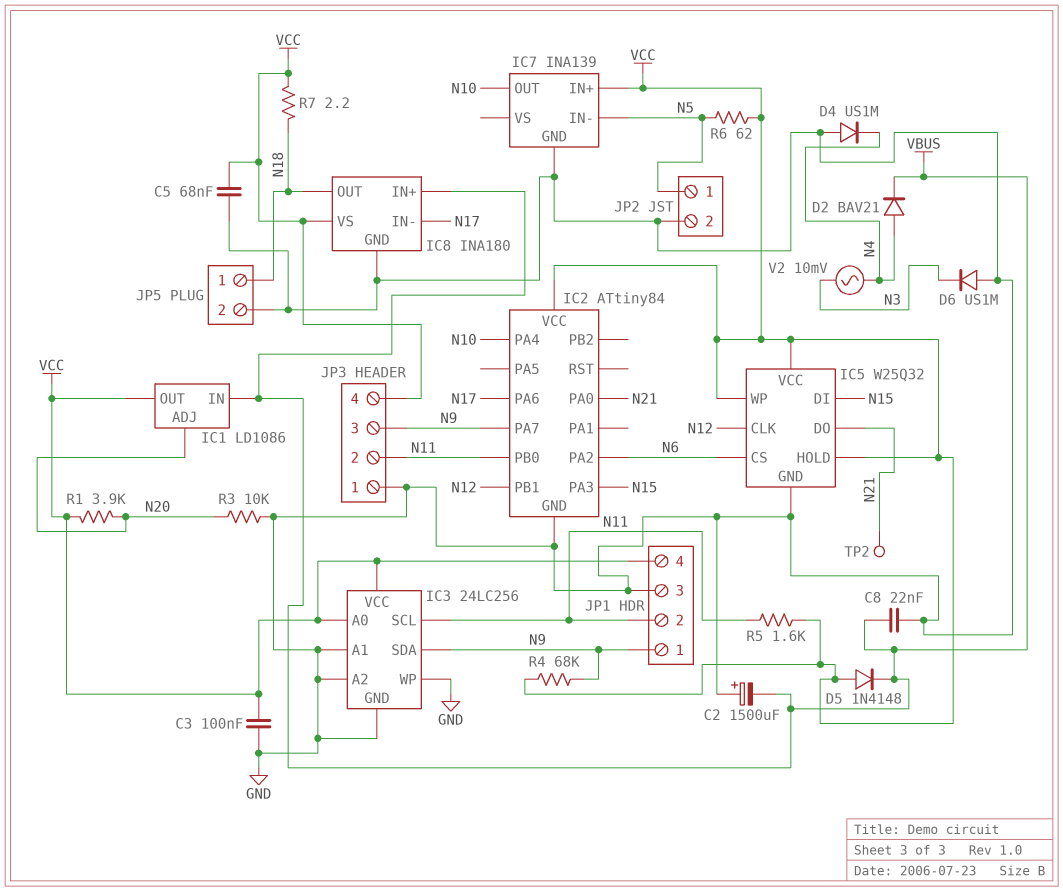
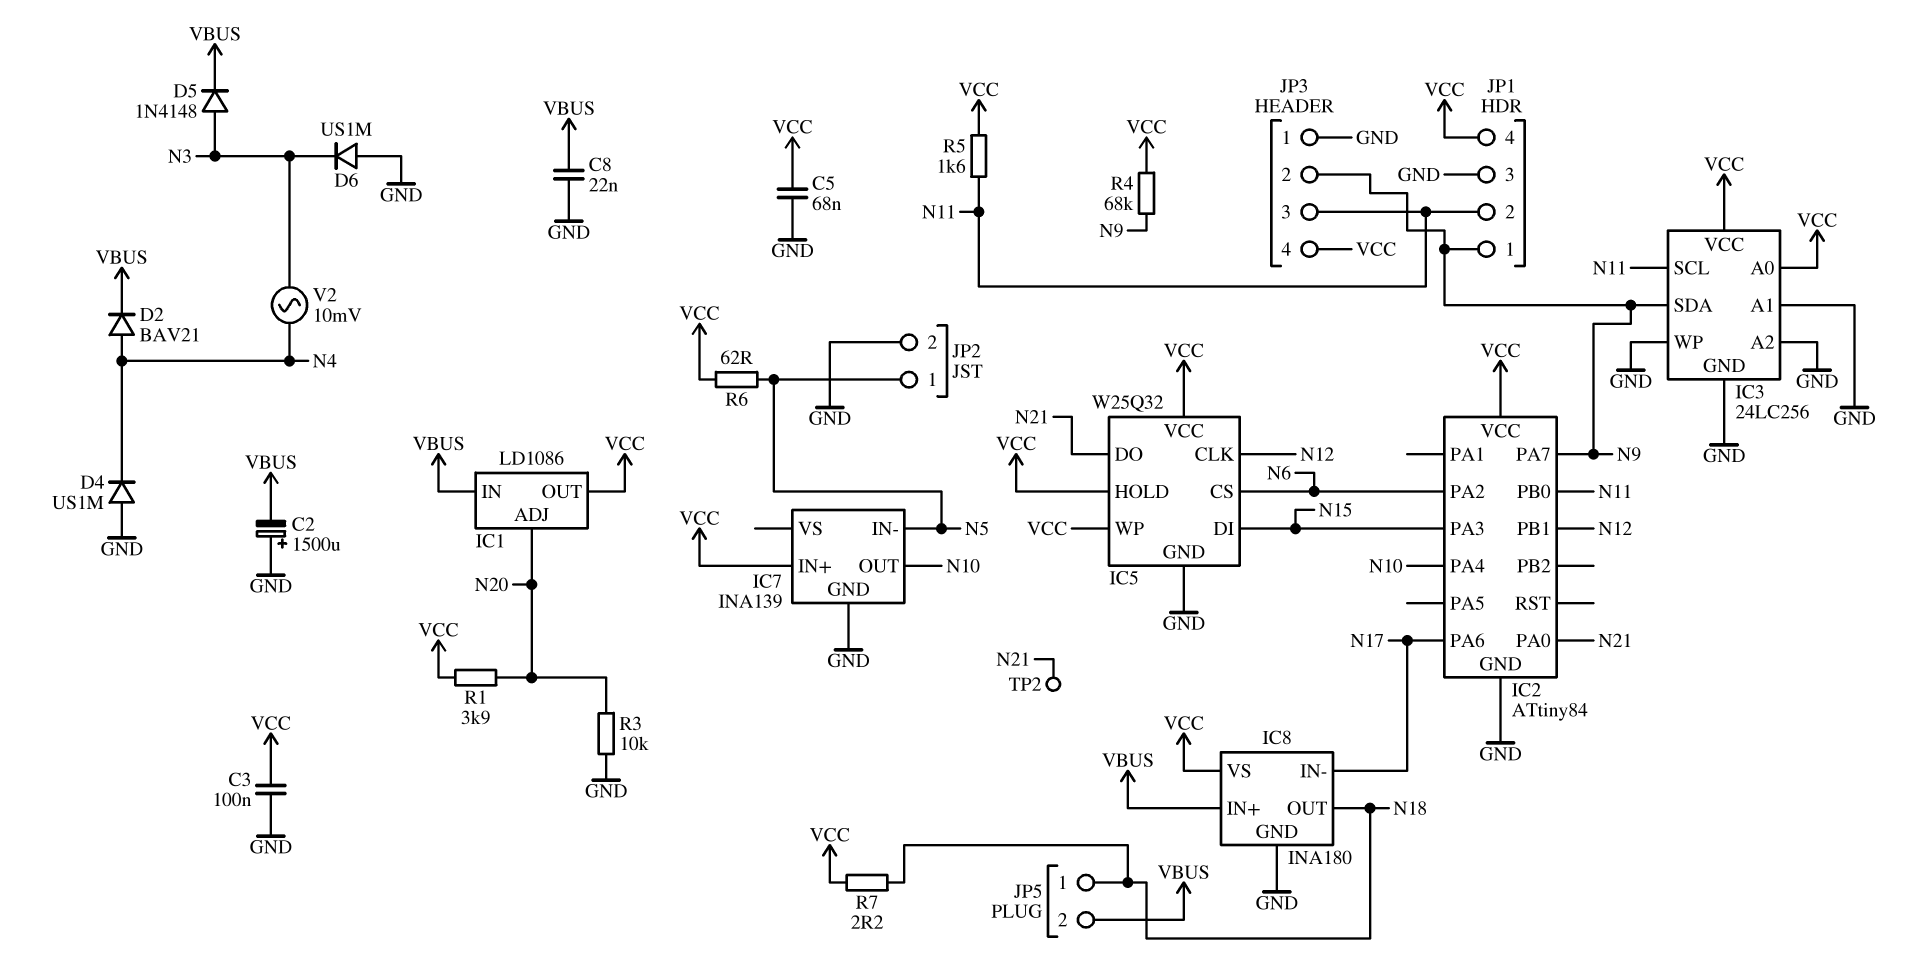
D5: diode 1N4148 (A VCC, K VBUS) -> diode 1N4148 (A N3, K VBUS)
JP3 pin 2: N11 -> N9
JP3 pin 3: N9 -> N11
JP5 pin 2: GND -> VBUS

